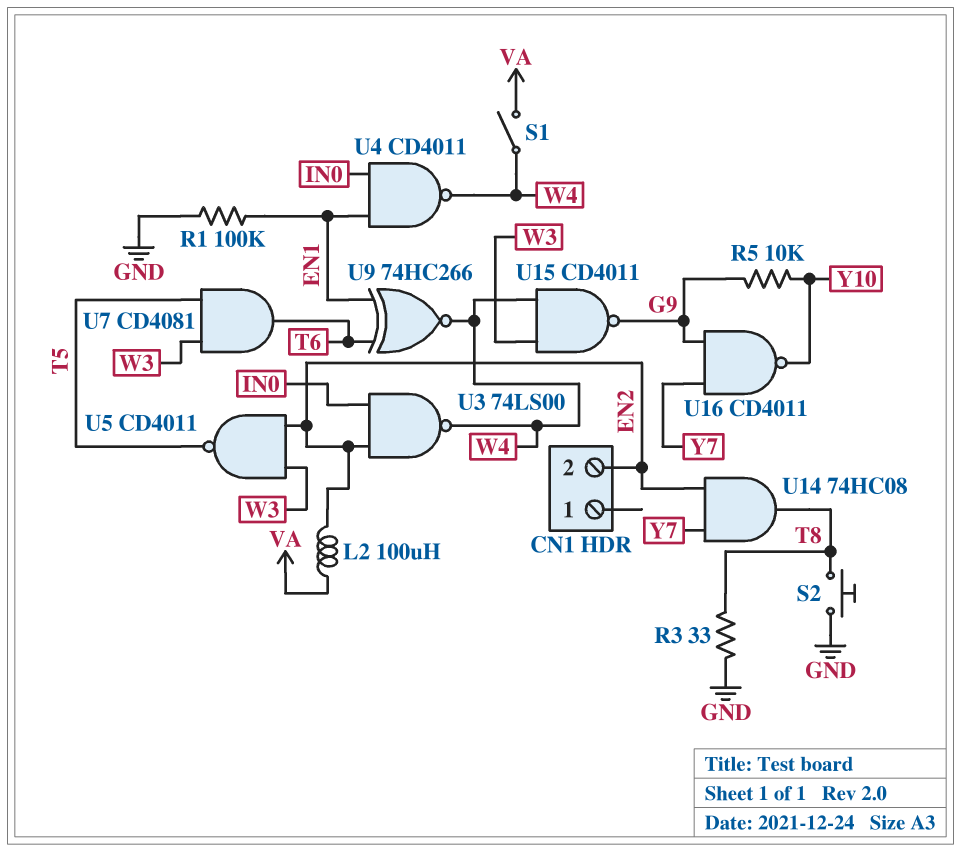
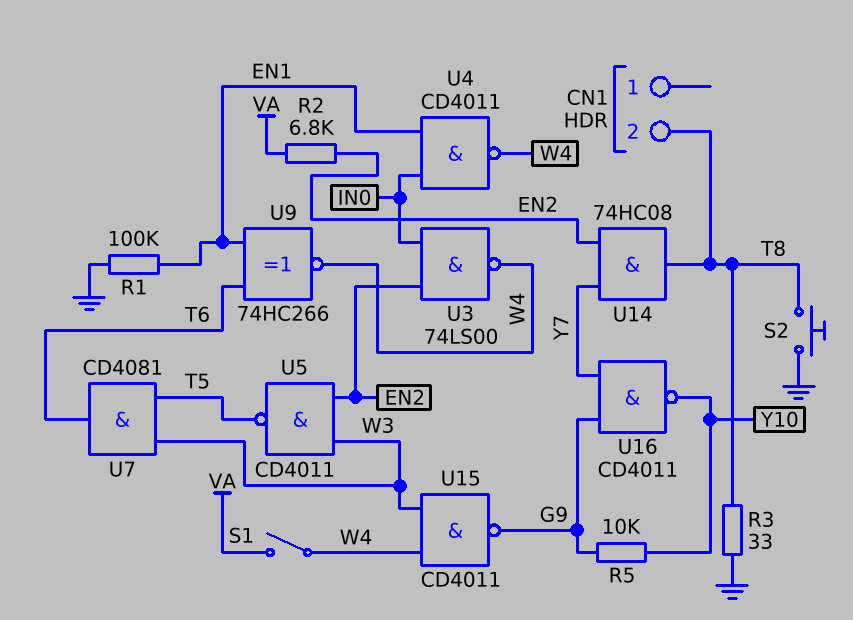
CN1 pin 2: EN2 -> T8
L2: 100uH (EN2, VA) -> none
R2: none -> 6.8k (EN2, VA)

